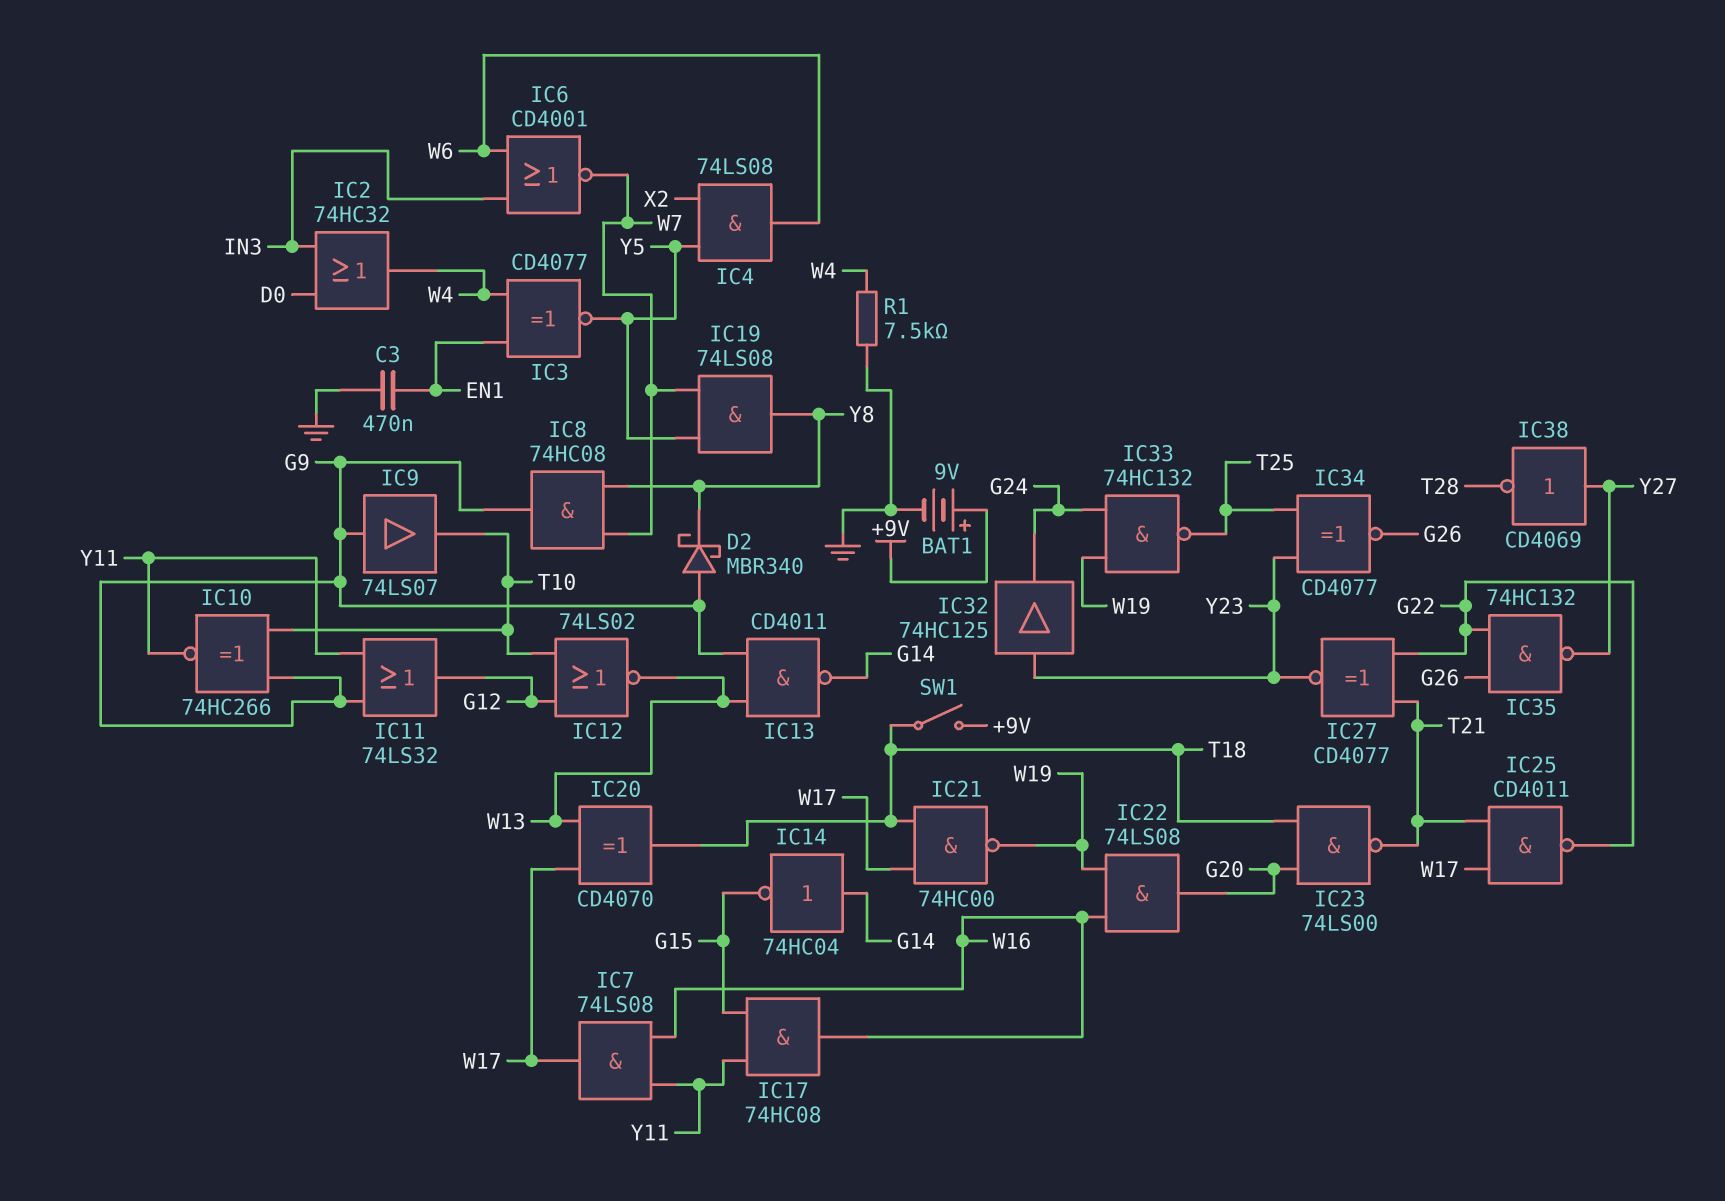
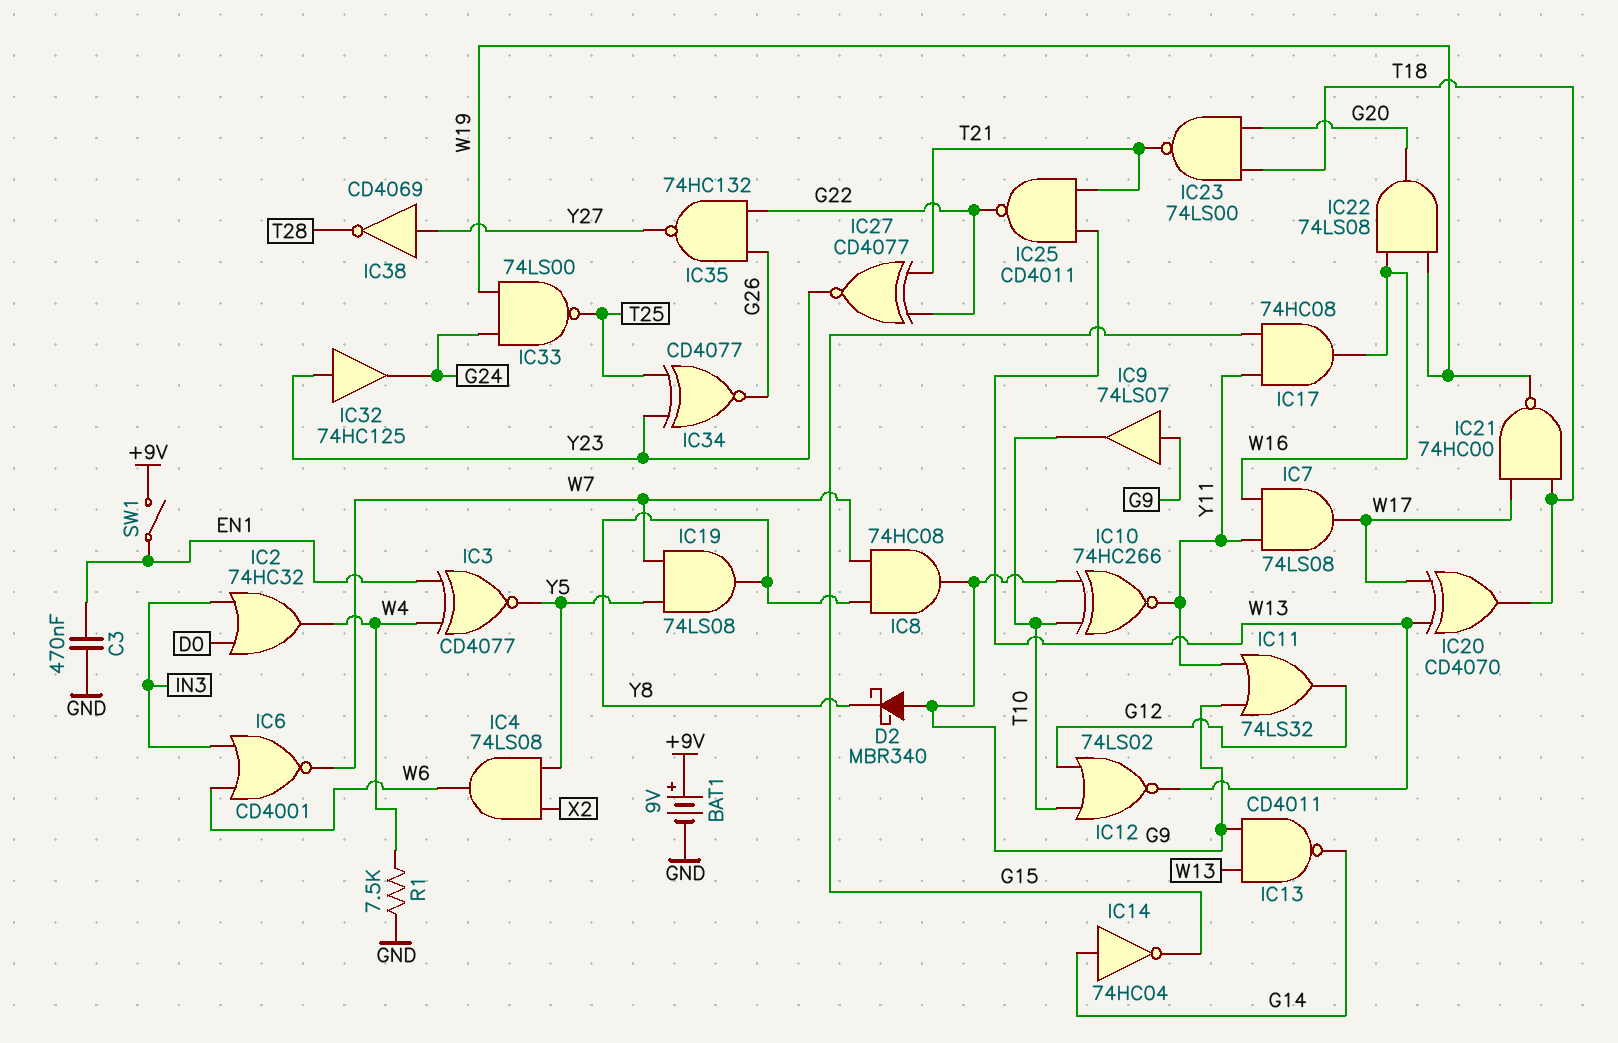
IC25: NAND CD4011 (in T21, in W17, out G22) -> NAND CD4011 (in T21, in W13, out G22)
IC33: NAND 74HC132 (in G24, in W19, out T25) -> NAND 74LS00 (in G24, in W19, out T25)
SW1: switch (+9V, T18) -> switch (+9V, EN1)

